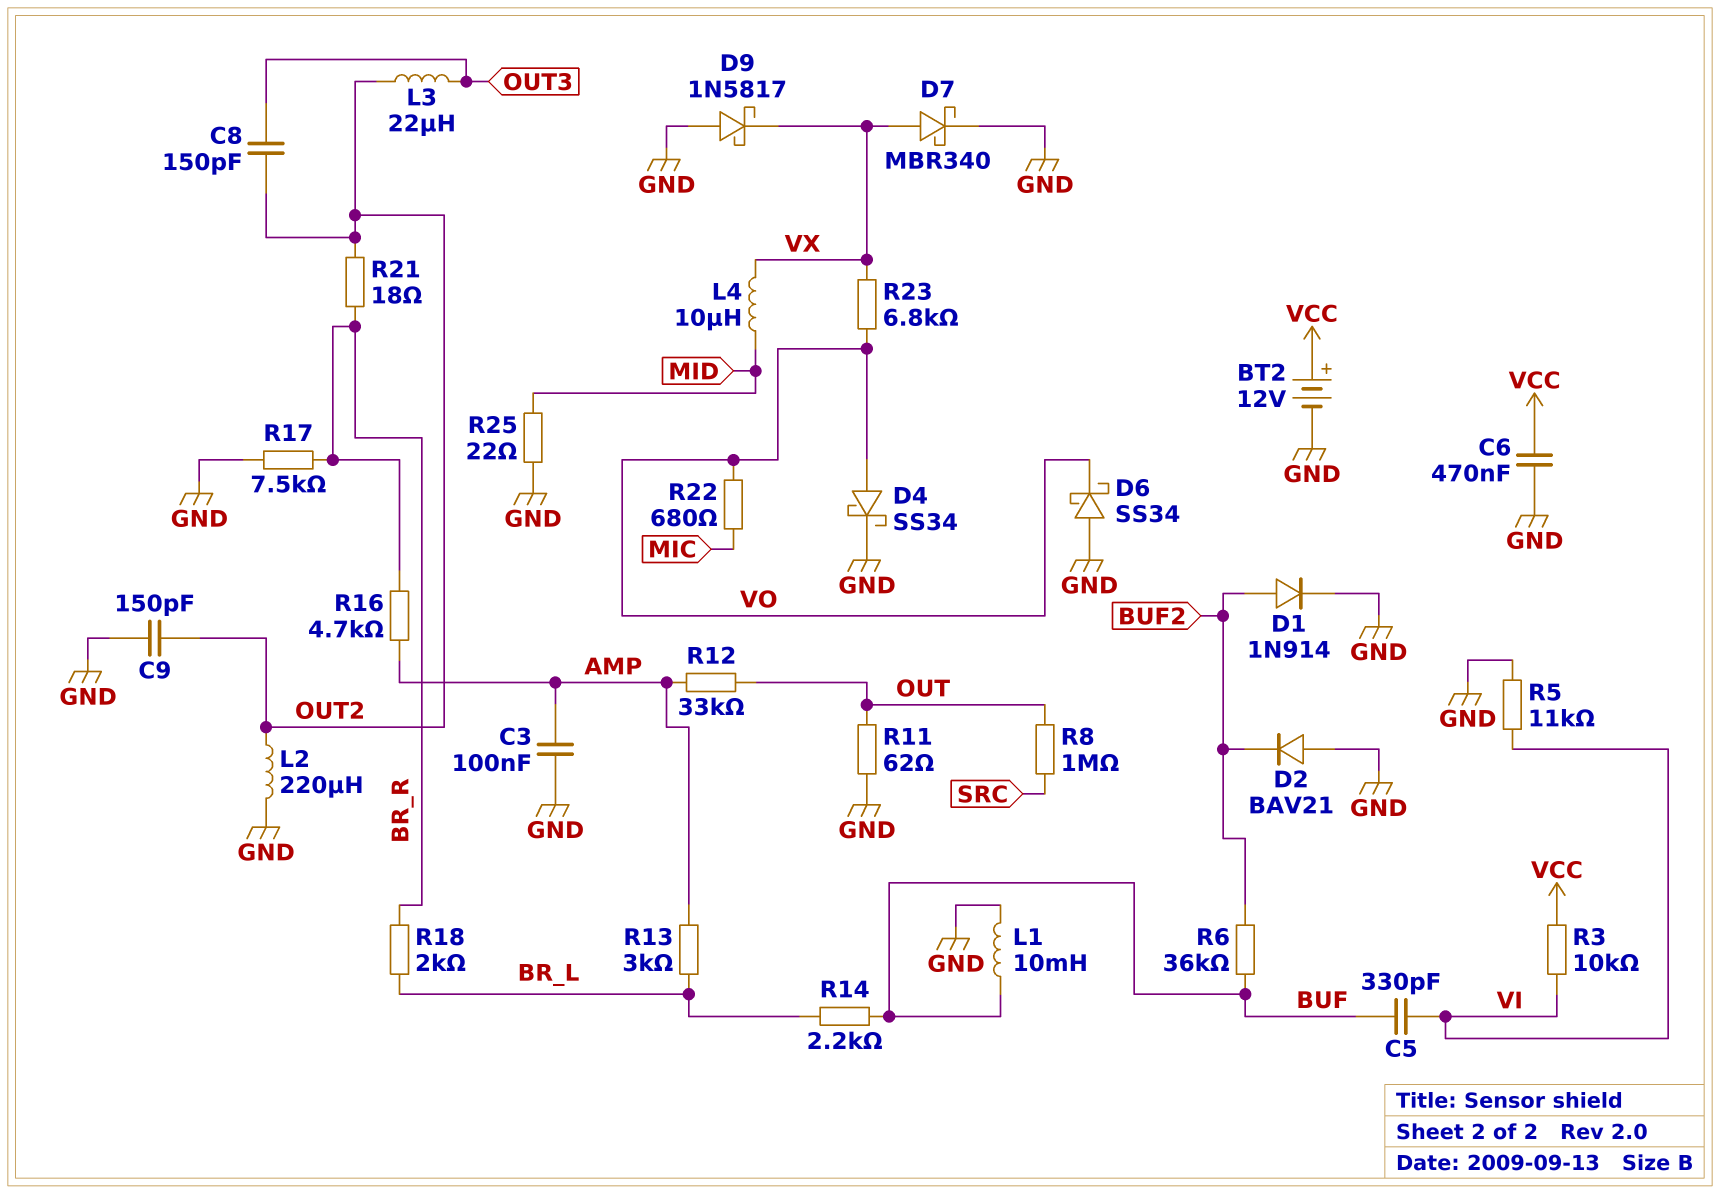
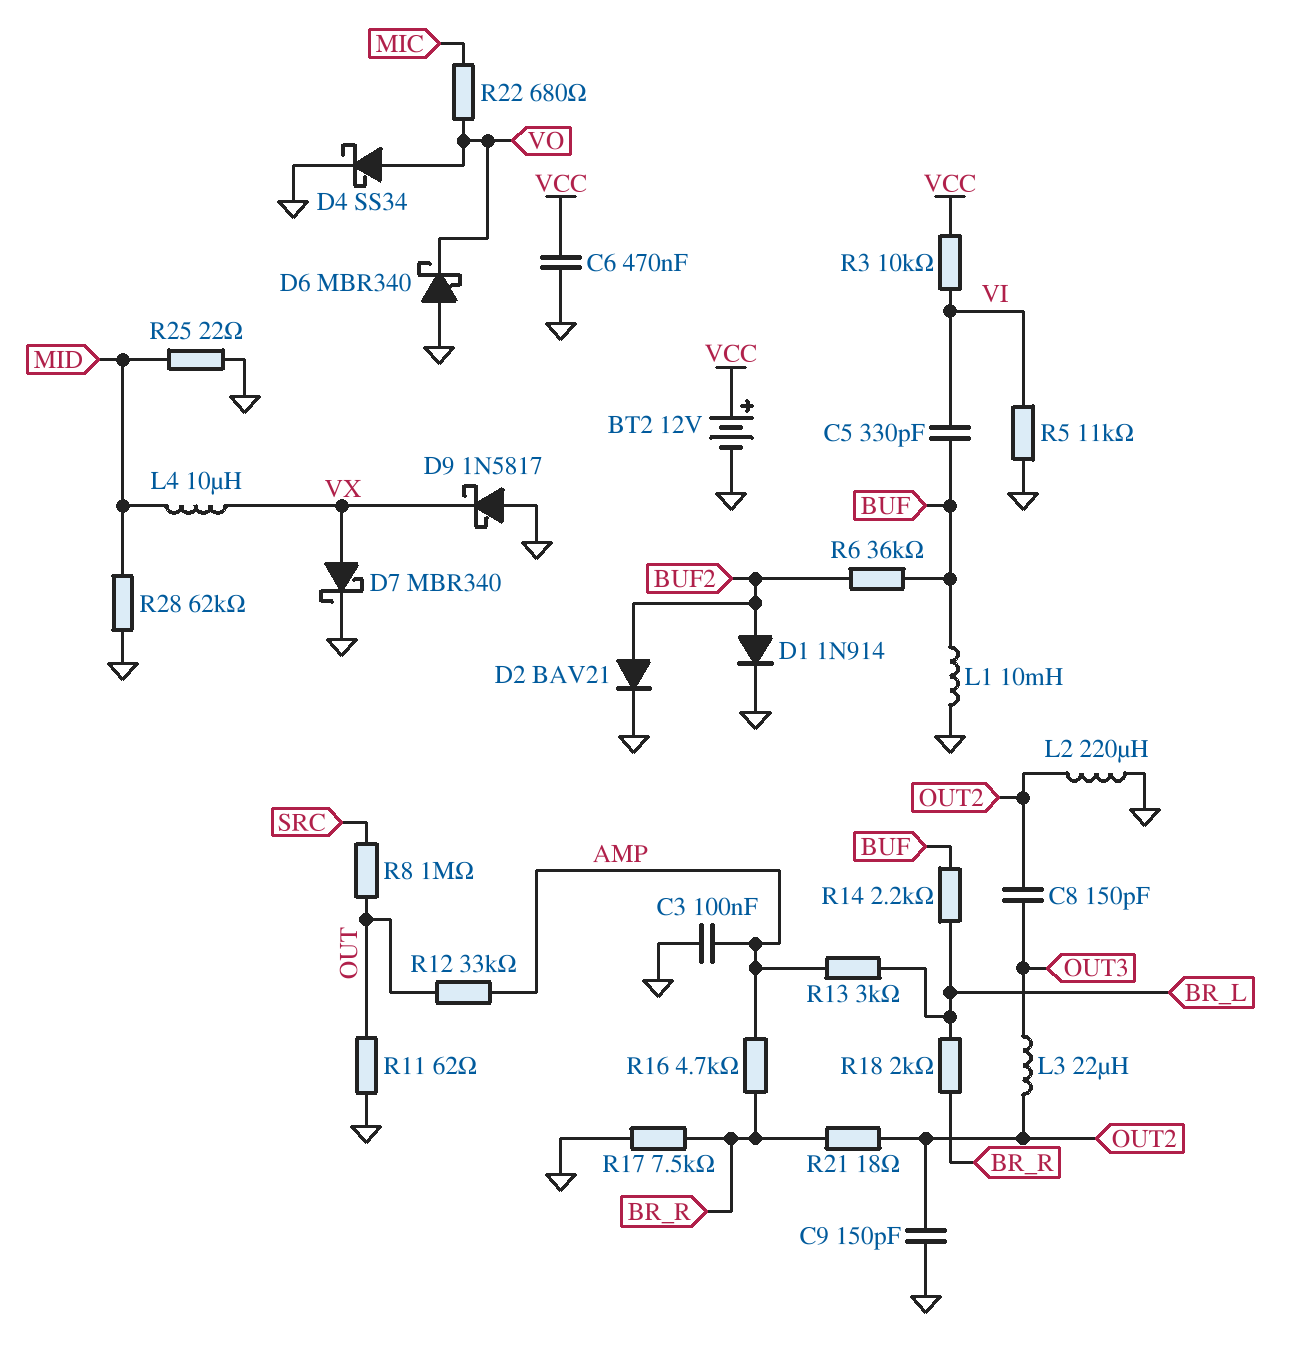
D2: diode BAV21 (A GND, K BUF2) -> diode BAV21 (A BUF2, K GND)
D6: schottky SS34 (A GND, K VO) -> schottky MBR340 (A GND, K VO)
R23: 6.8k (VO, VX) -> none
R28: none -> 62k (GND, MID)

